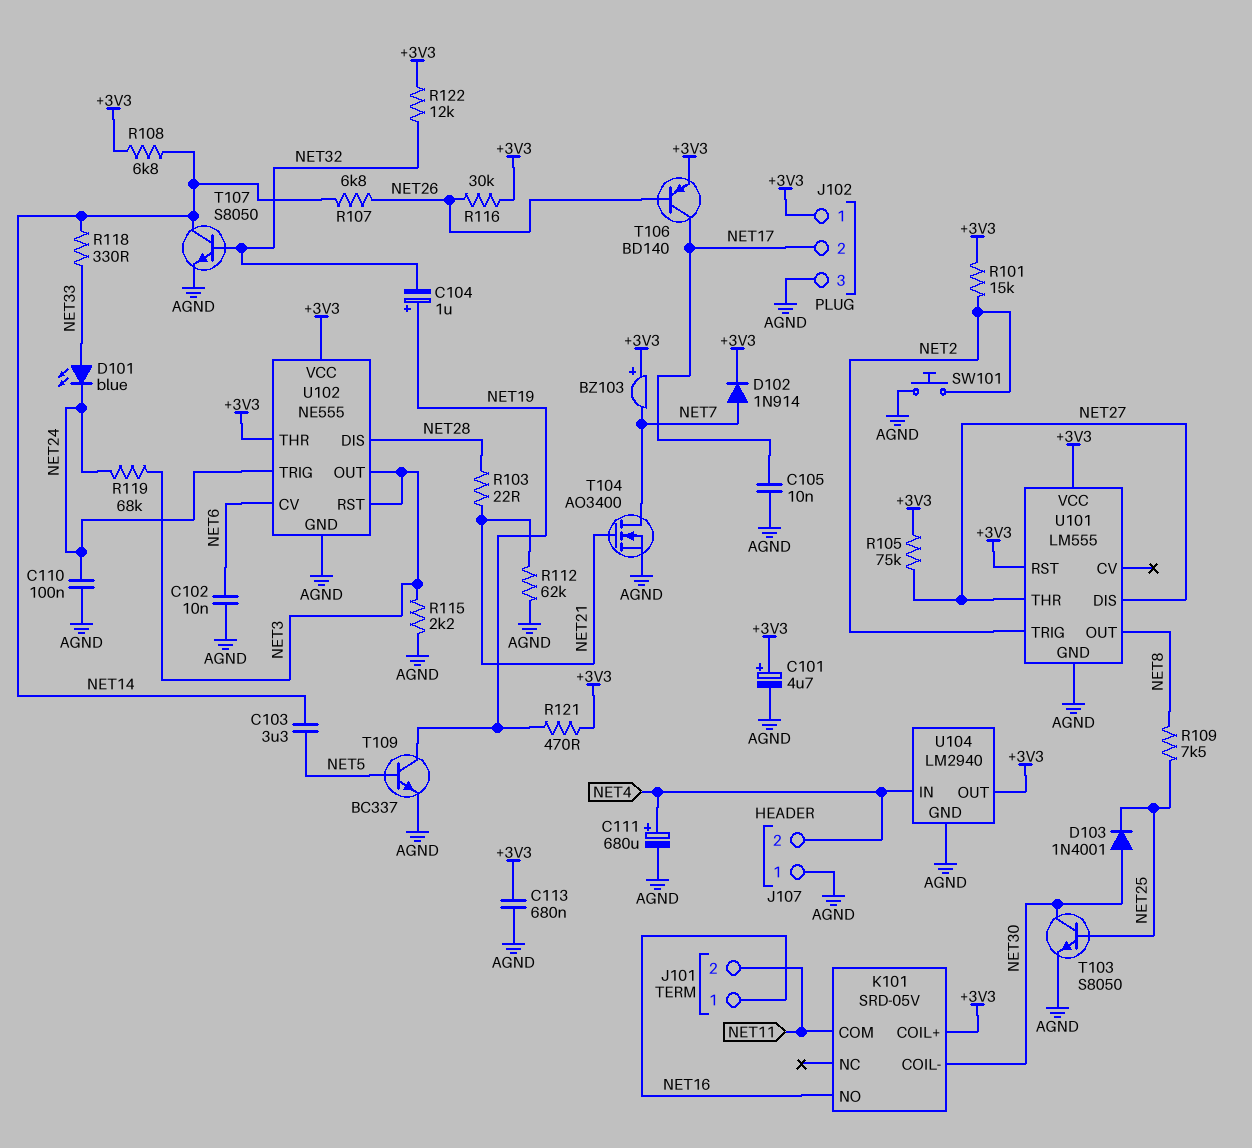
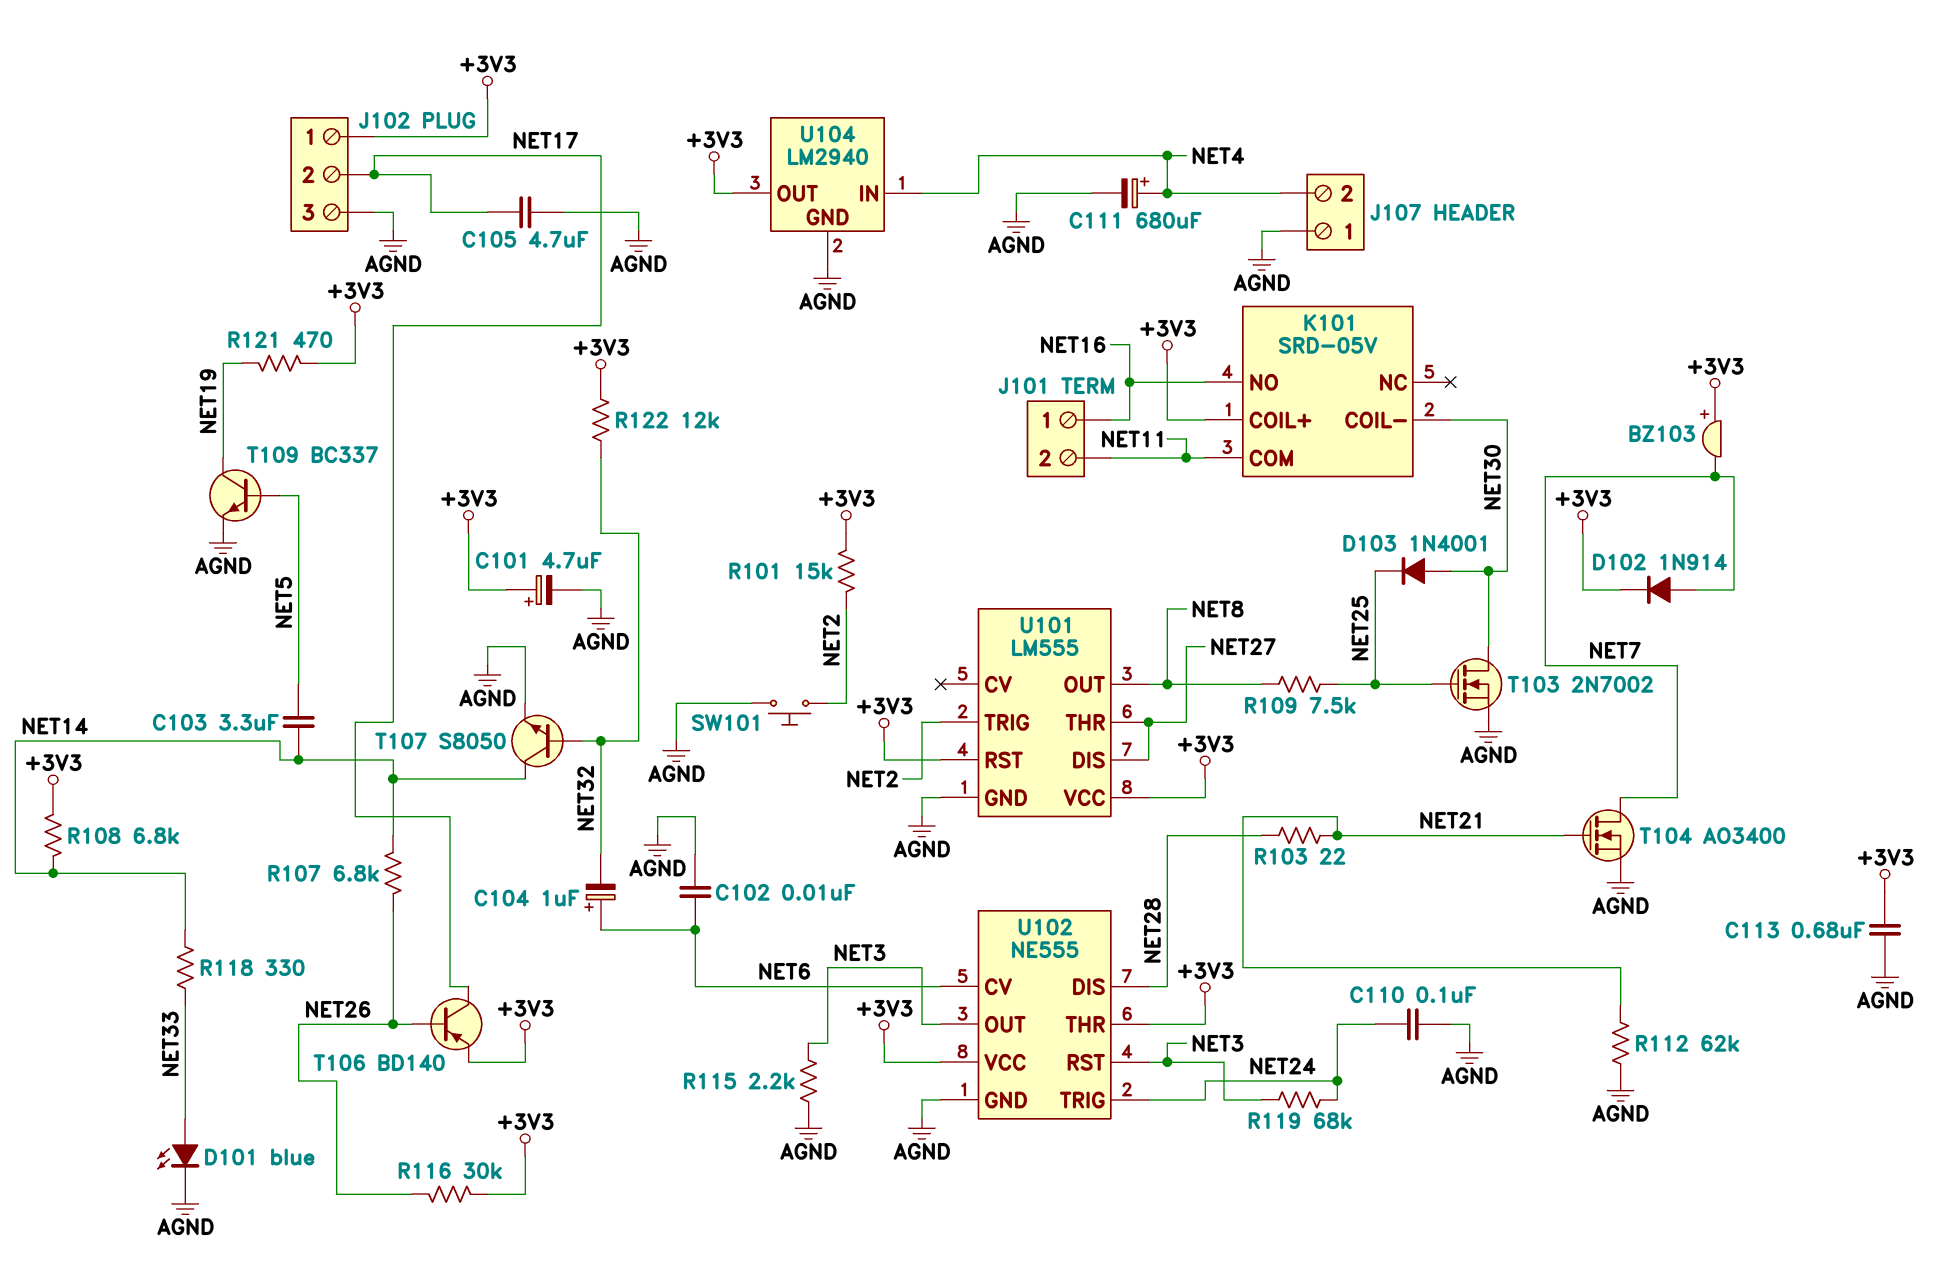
C104: 1uF (plus NET19, minus NET32) -> 1uF (plus NET6, minus NET32)
C105: 10nF (AGND, NET17) -> 4.7uF (AGND, NET17)
D101: LED blue (A NET33, K NET24) -> LED blue (A NET33, K AGND)
R105: 75k (+3V3, NET27) -> none
T103: NPN S8050 (B NET25, C NET30, E AGND) -> NMOS 2N7002 (G NET25, D NET30, S AGND)

